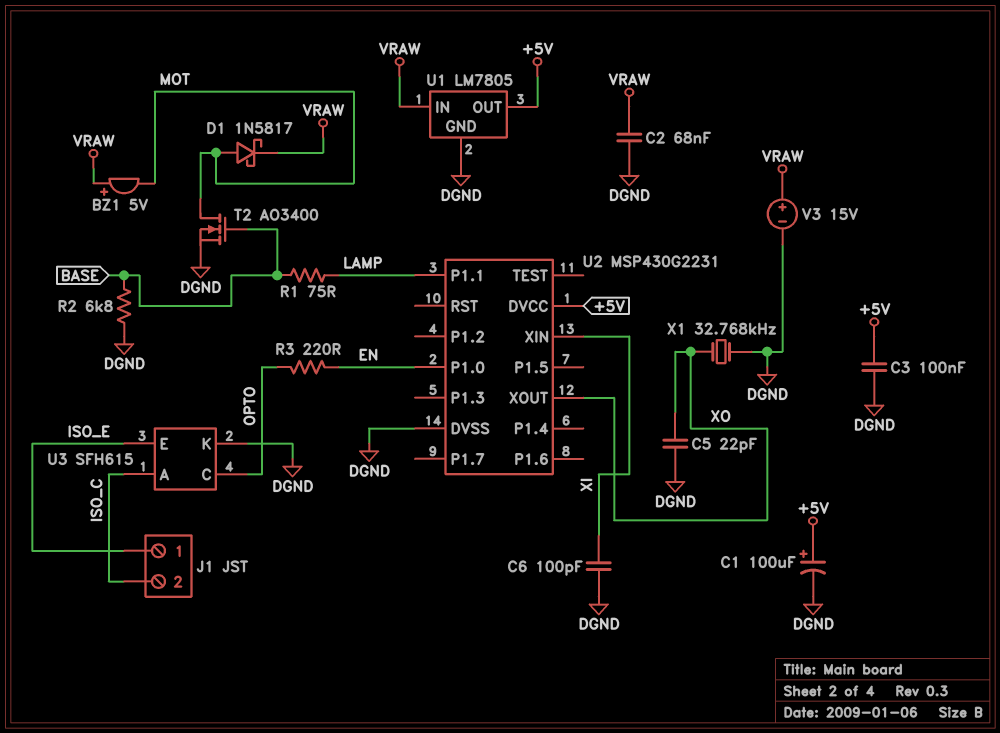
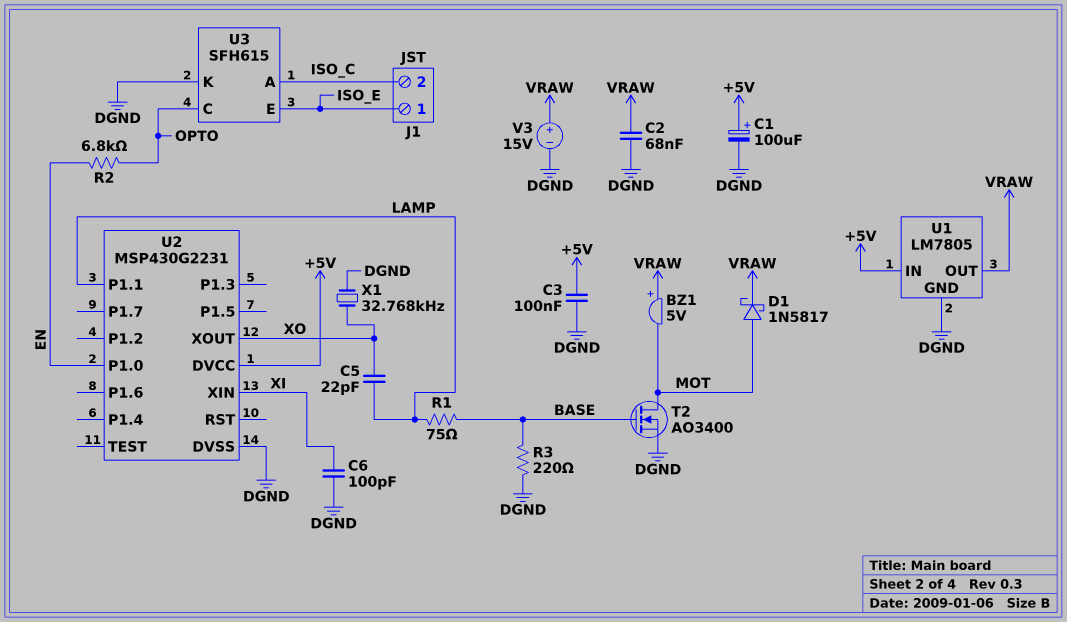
C5: 22pF (DGND, XO) -> 22pF (LAMP, XO)
R2: 6.8k (BASE, DGND) -> 6.8k (EN, OPTO)
R3: 220 (EN, OPTO) -> 220 (BASE, DGND)
U1 pin IN: VRAW -> +5V
U1 pin OUT: +5V -> VRAW

